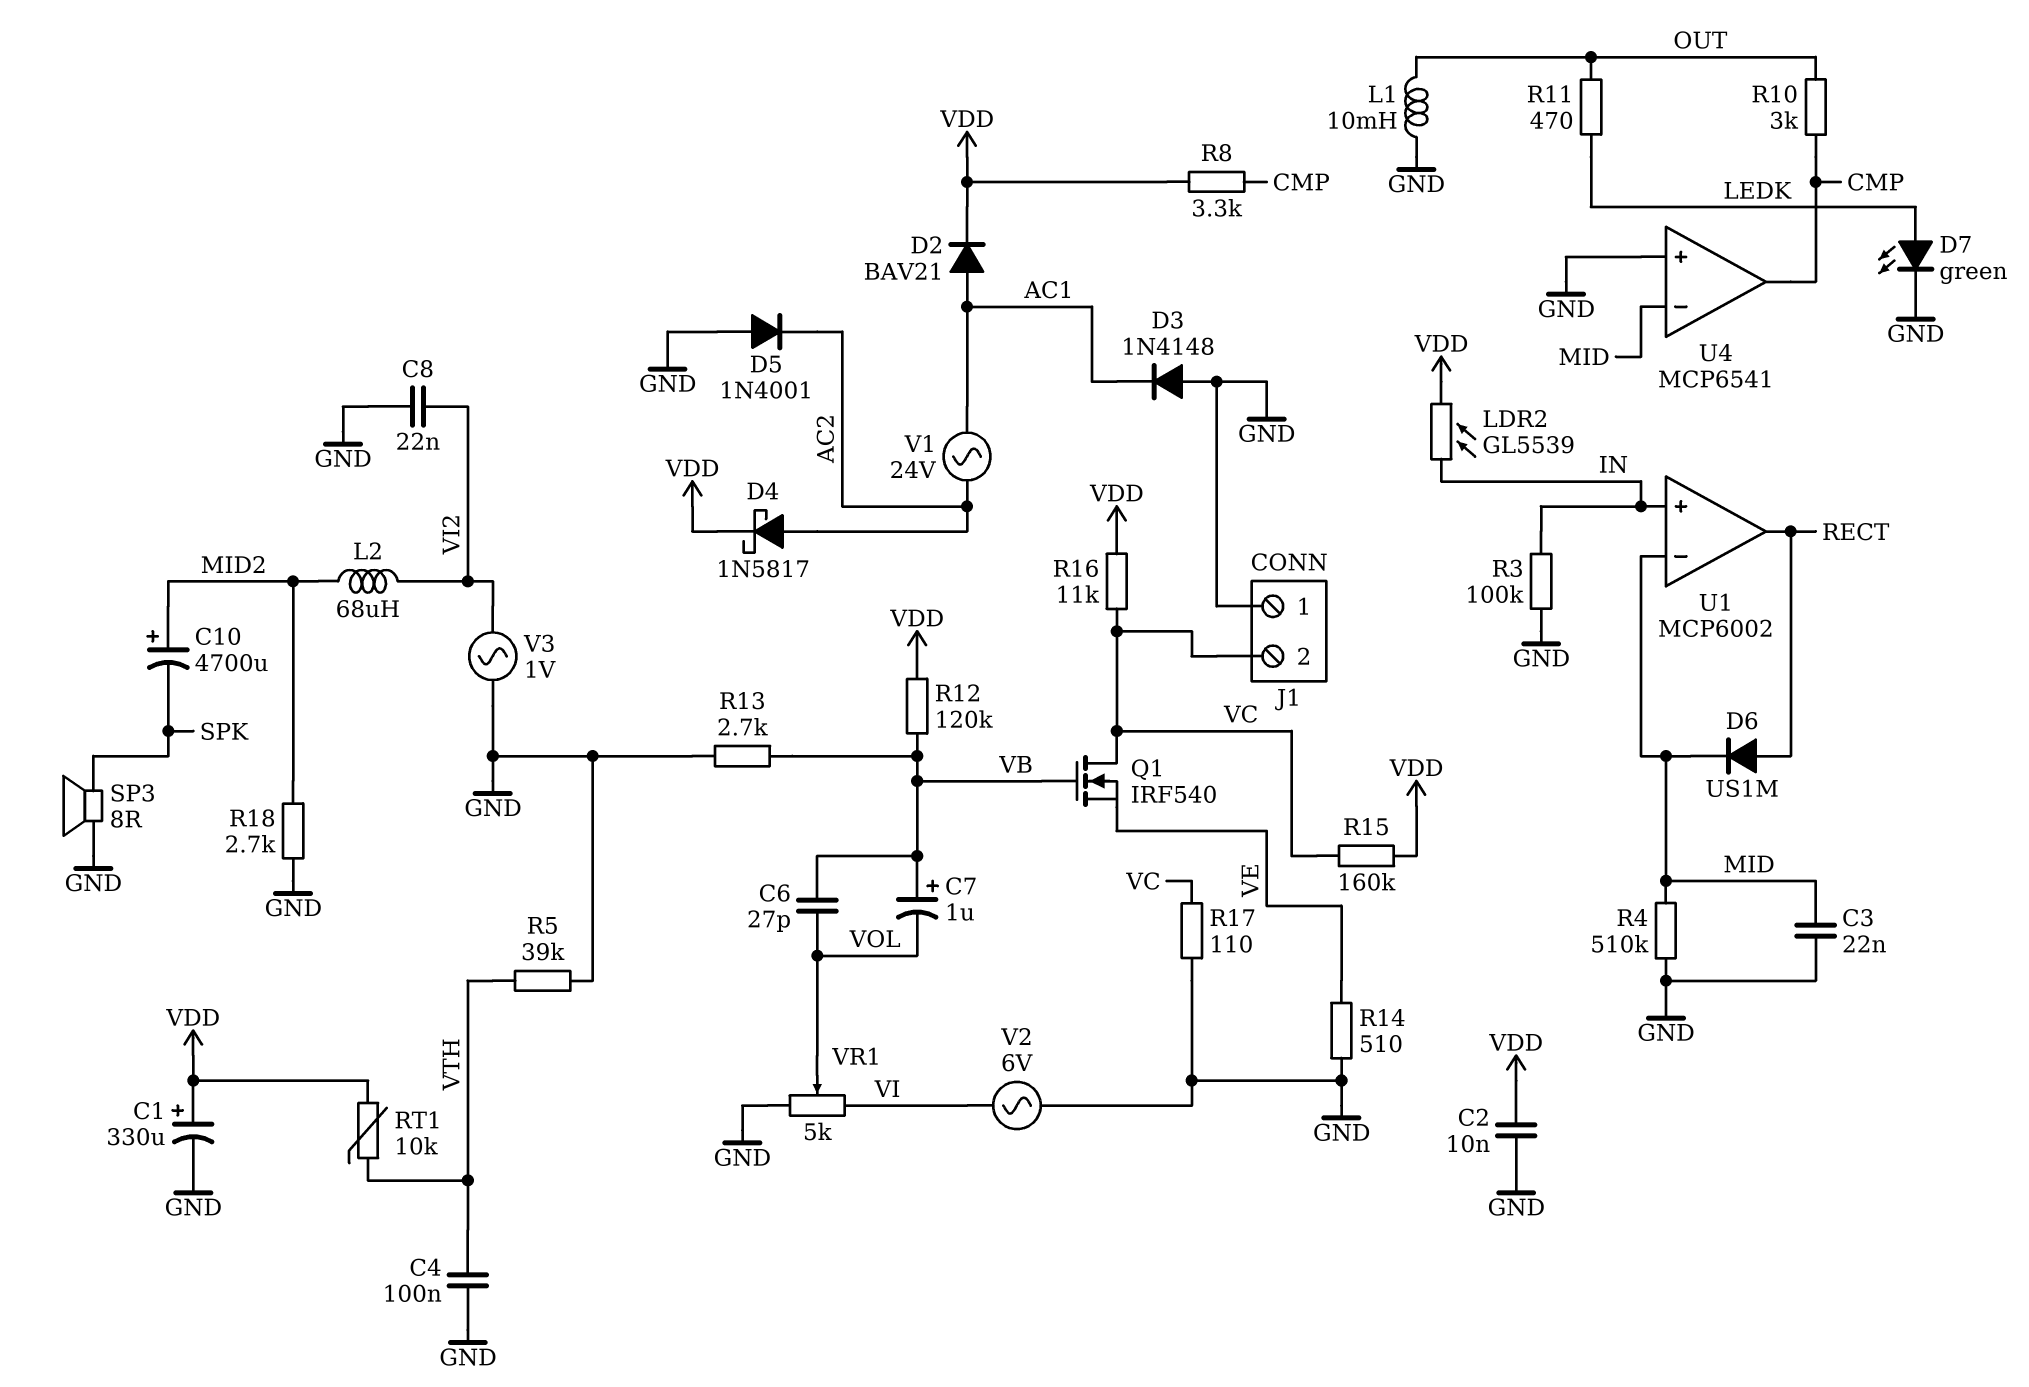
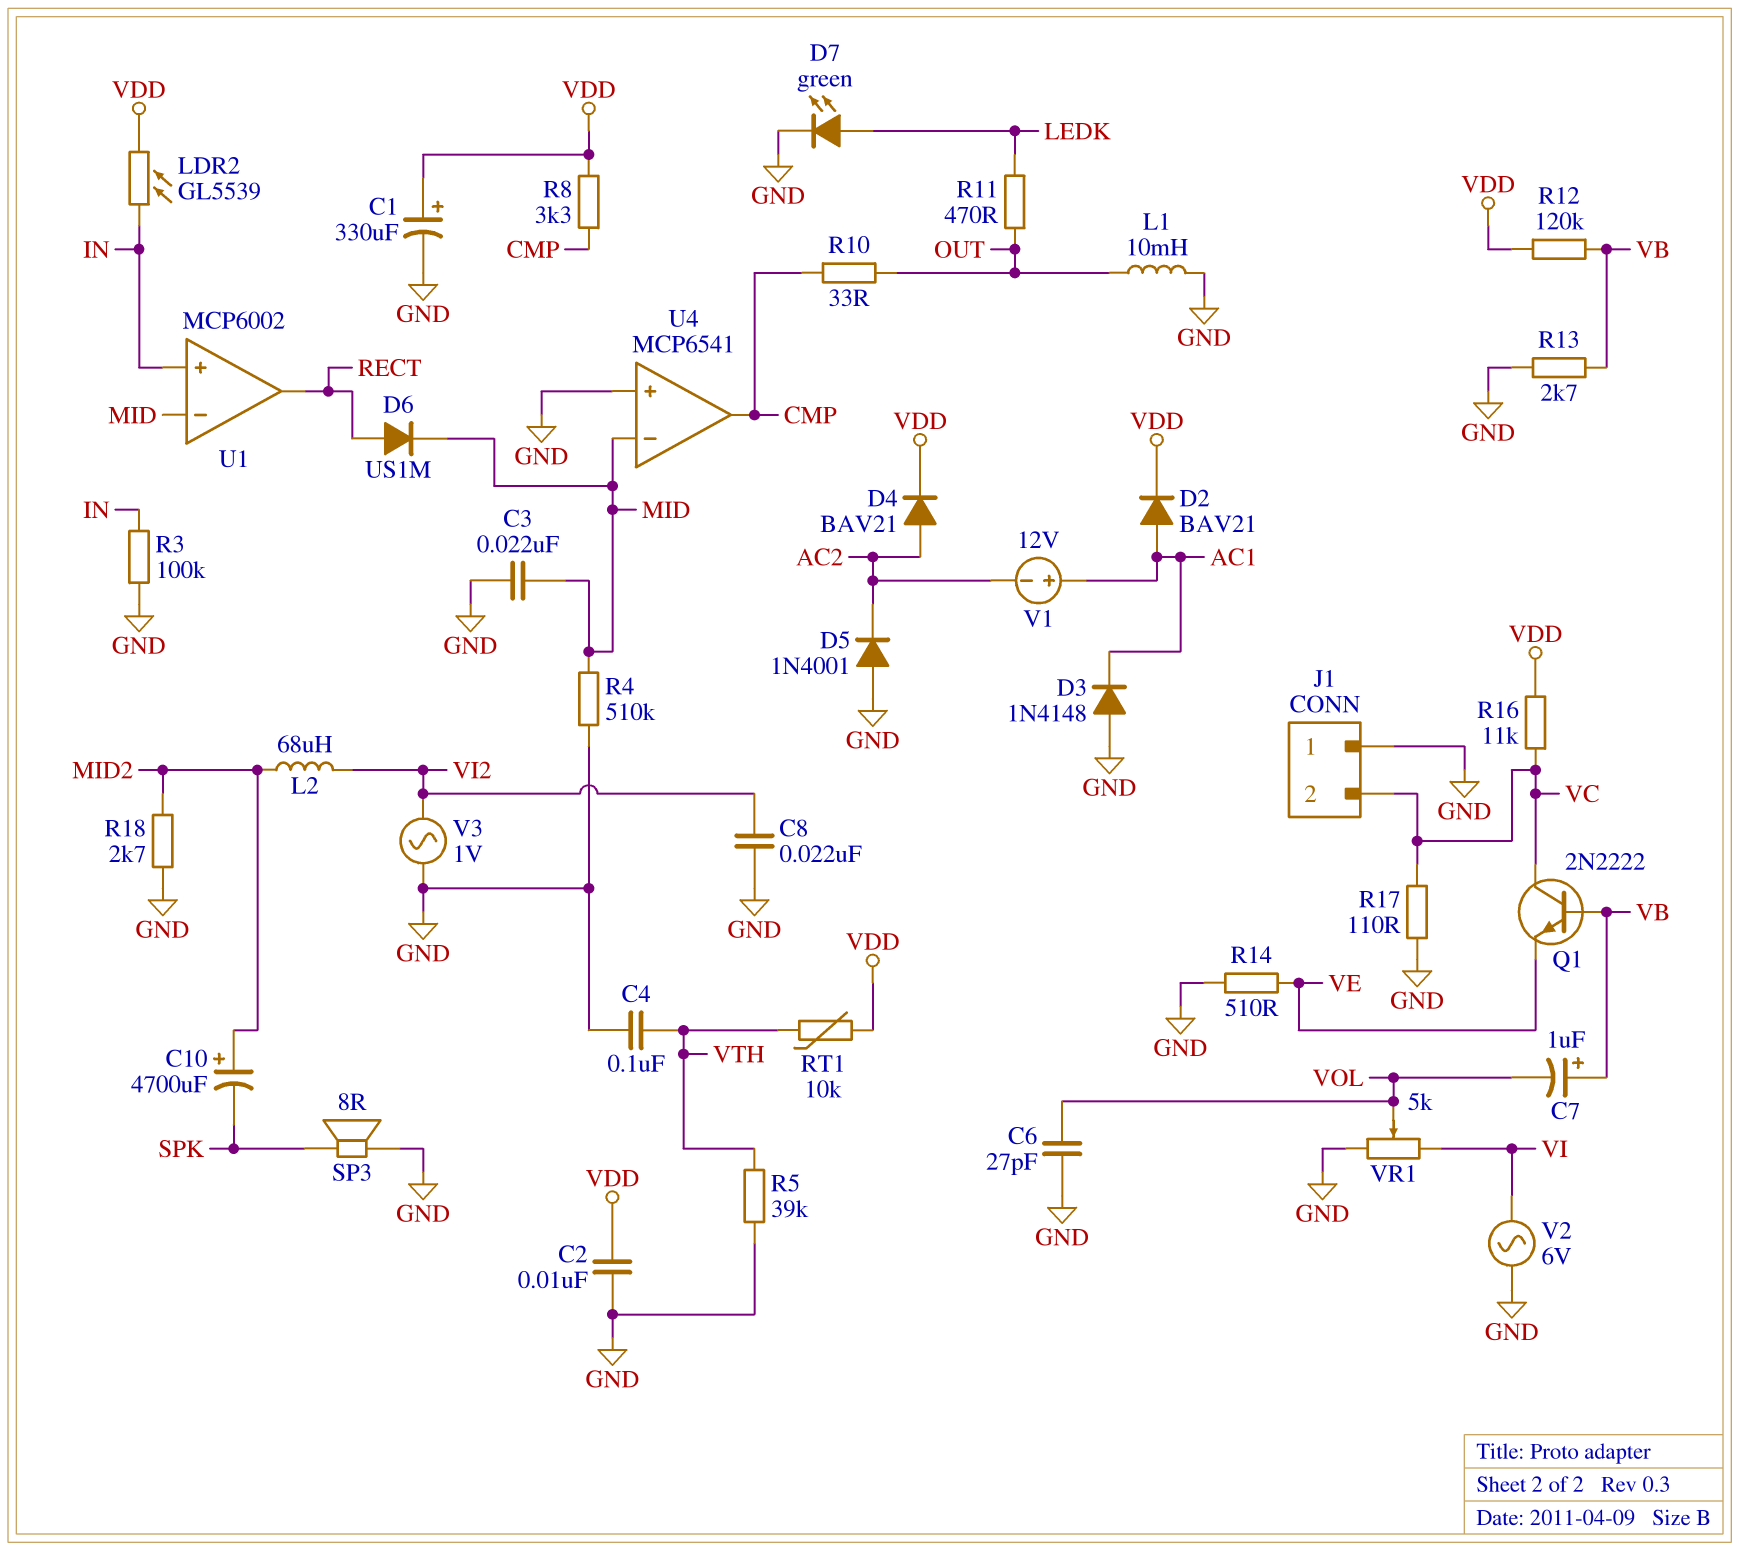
C6: 27pF (VB, VOL) -> 27pF (GND, VOL)
D4: schottky 1N5817 (A AC2, K VDD) -> diode BAV21 (A AC2, K VDD)
Q1: NMOS IRF540 (G VB, D VC, S VE) -> NPN 2N2222 (B VB, C VC, E VE)
R10: 3k (CMP, OUT) -> 33 (CMP, OUT)
R15: 160k (VC, VDD) -> none
V1: AC 24V (AC1, AC2) -> 12V (plus AC1, minus AC2)

